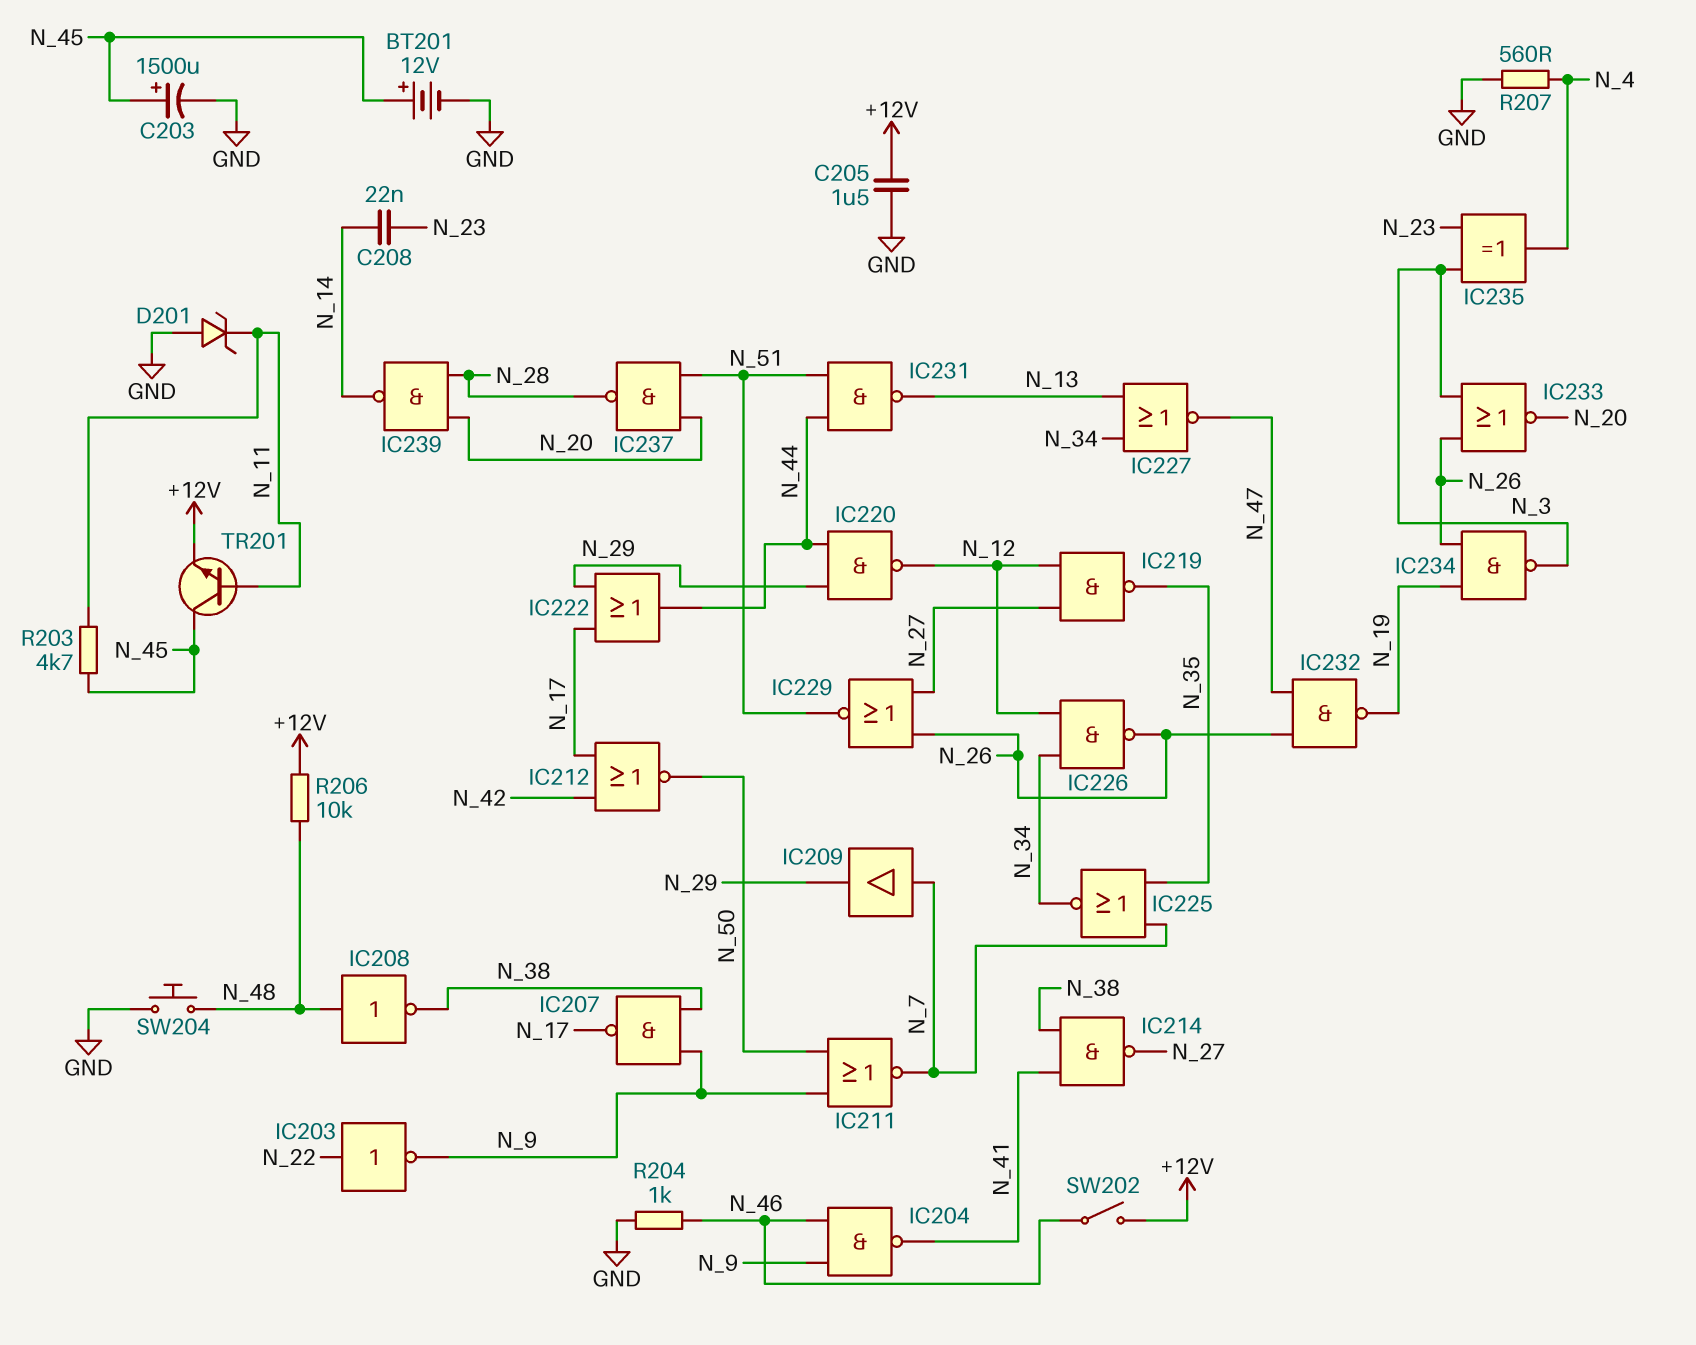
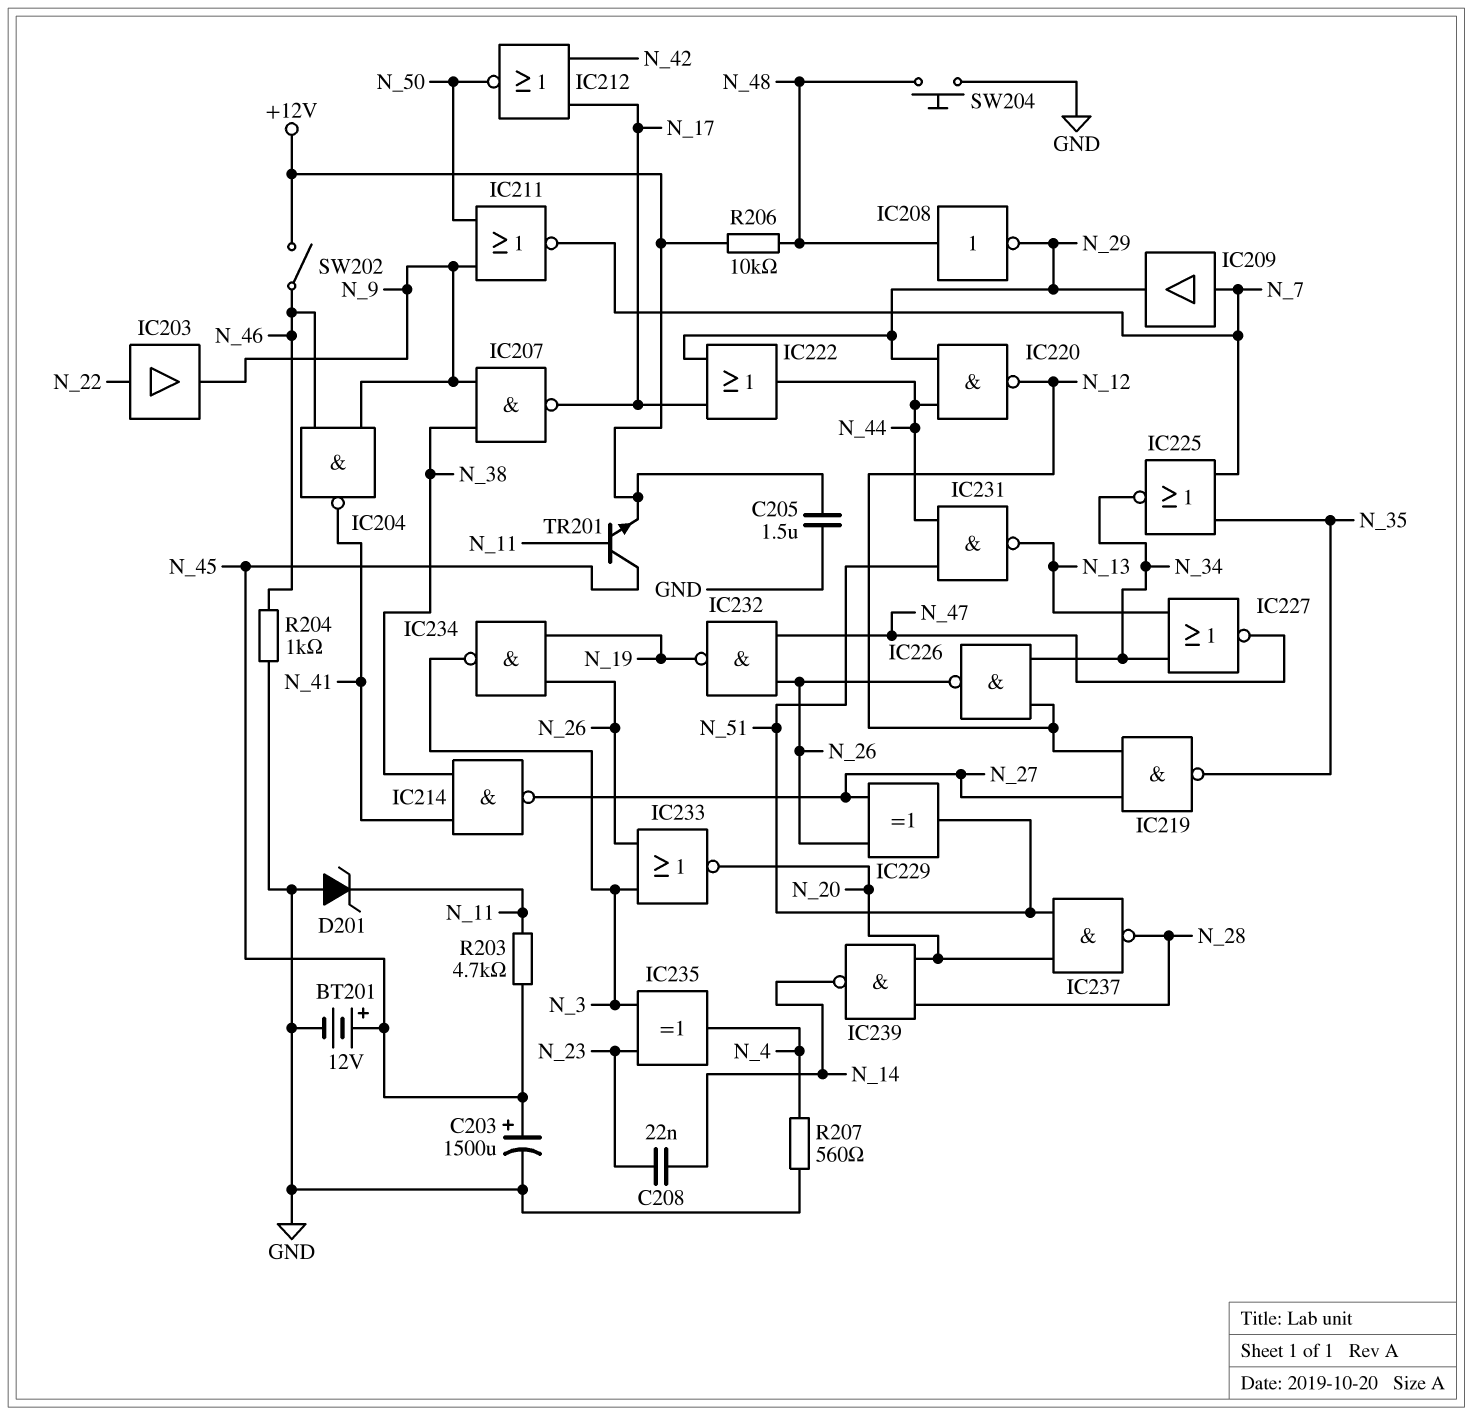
IC203: NOT (in N_22, out N_9) -> buffer (in N_22, out N_9)
IC208: NOT (in N_48, out N_38) -> NOT (in N_48, out N_29)
IC229: NOR (in N_26, in N_27, out N_51) -> XOR (in N_26, in N_27, out N_51)

